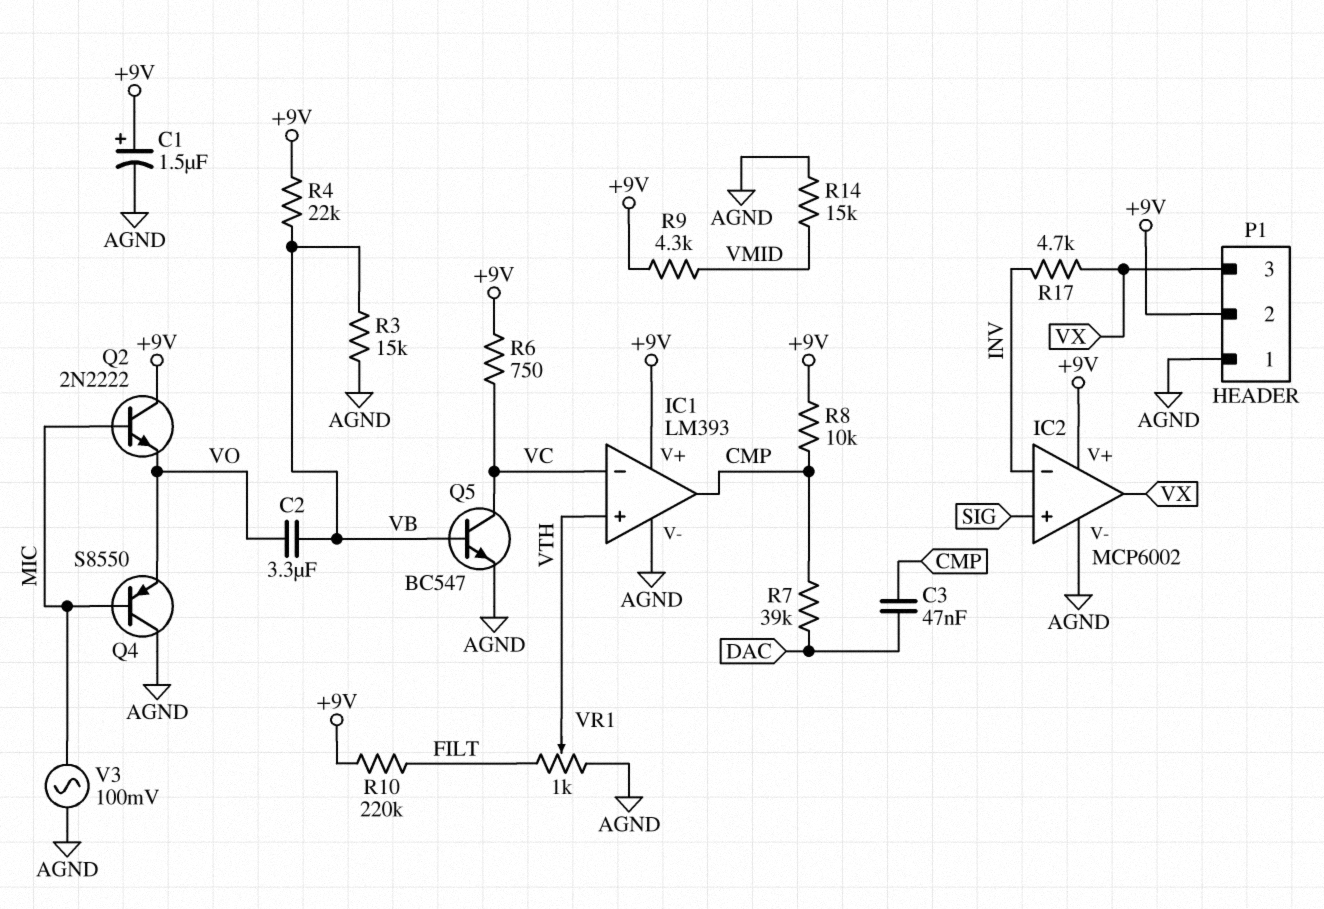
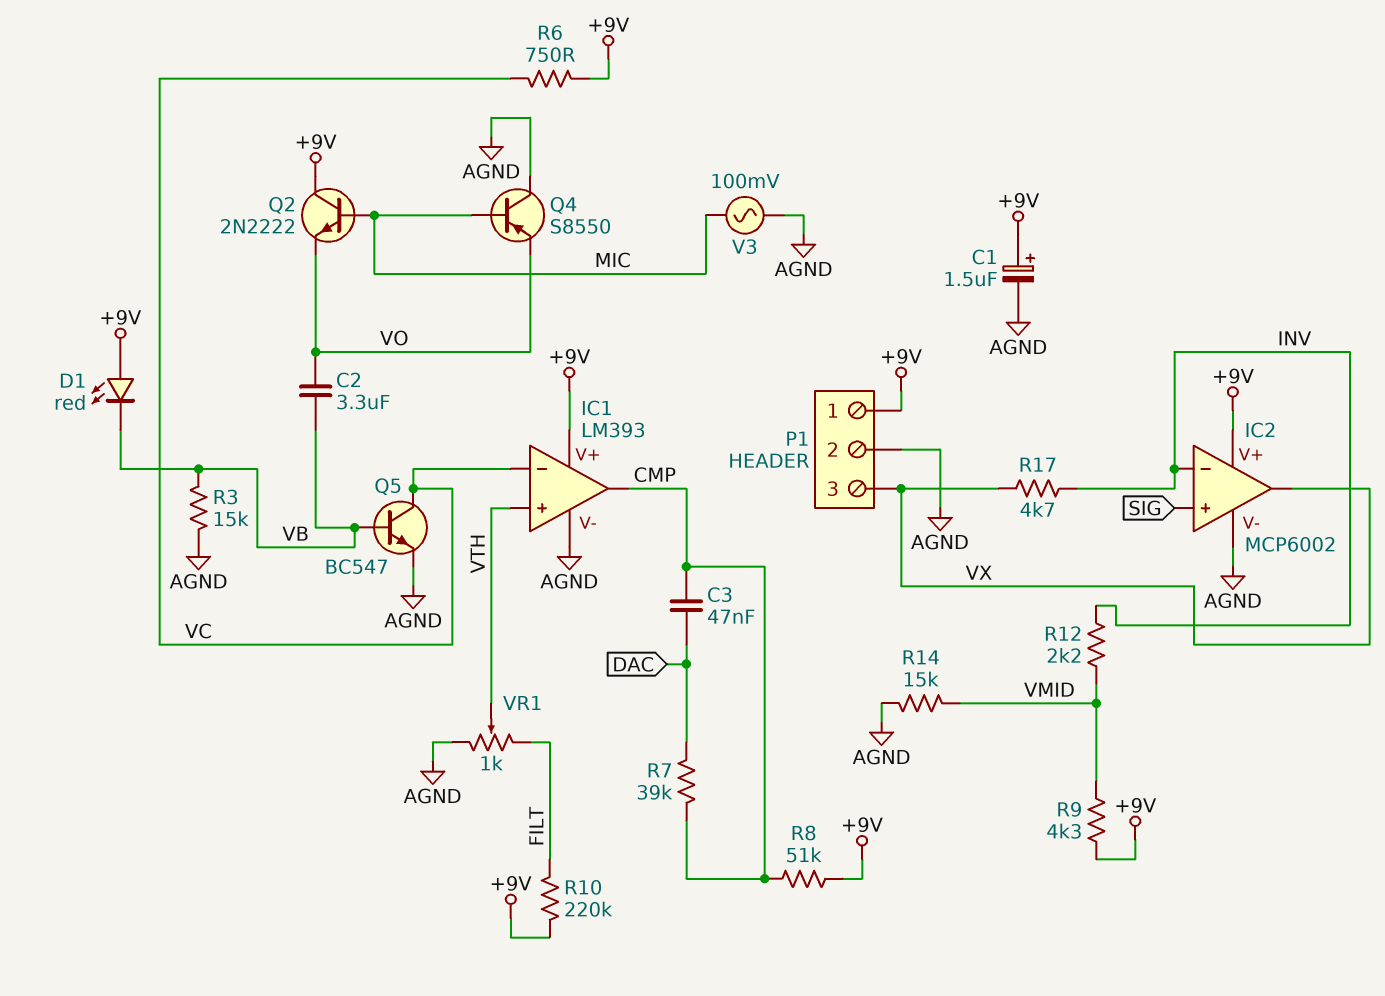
D1: none -> LED red (A +9V, K VB)
P1 pin 1: AGND -> +9V
P1 pin 2: +9V -> AGND
R4: 22k (+9V, VB) -> none
R8: 10k (+9V, CMP) -> 51k (+9V, CMP)
R12: none -> 2.2k (INV, VMID)

